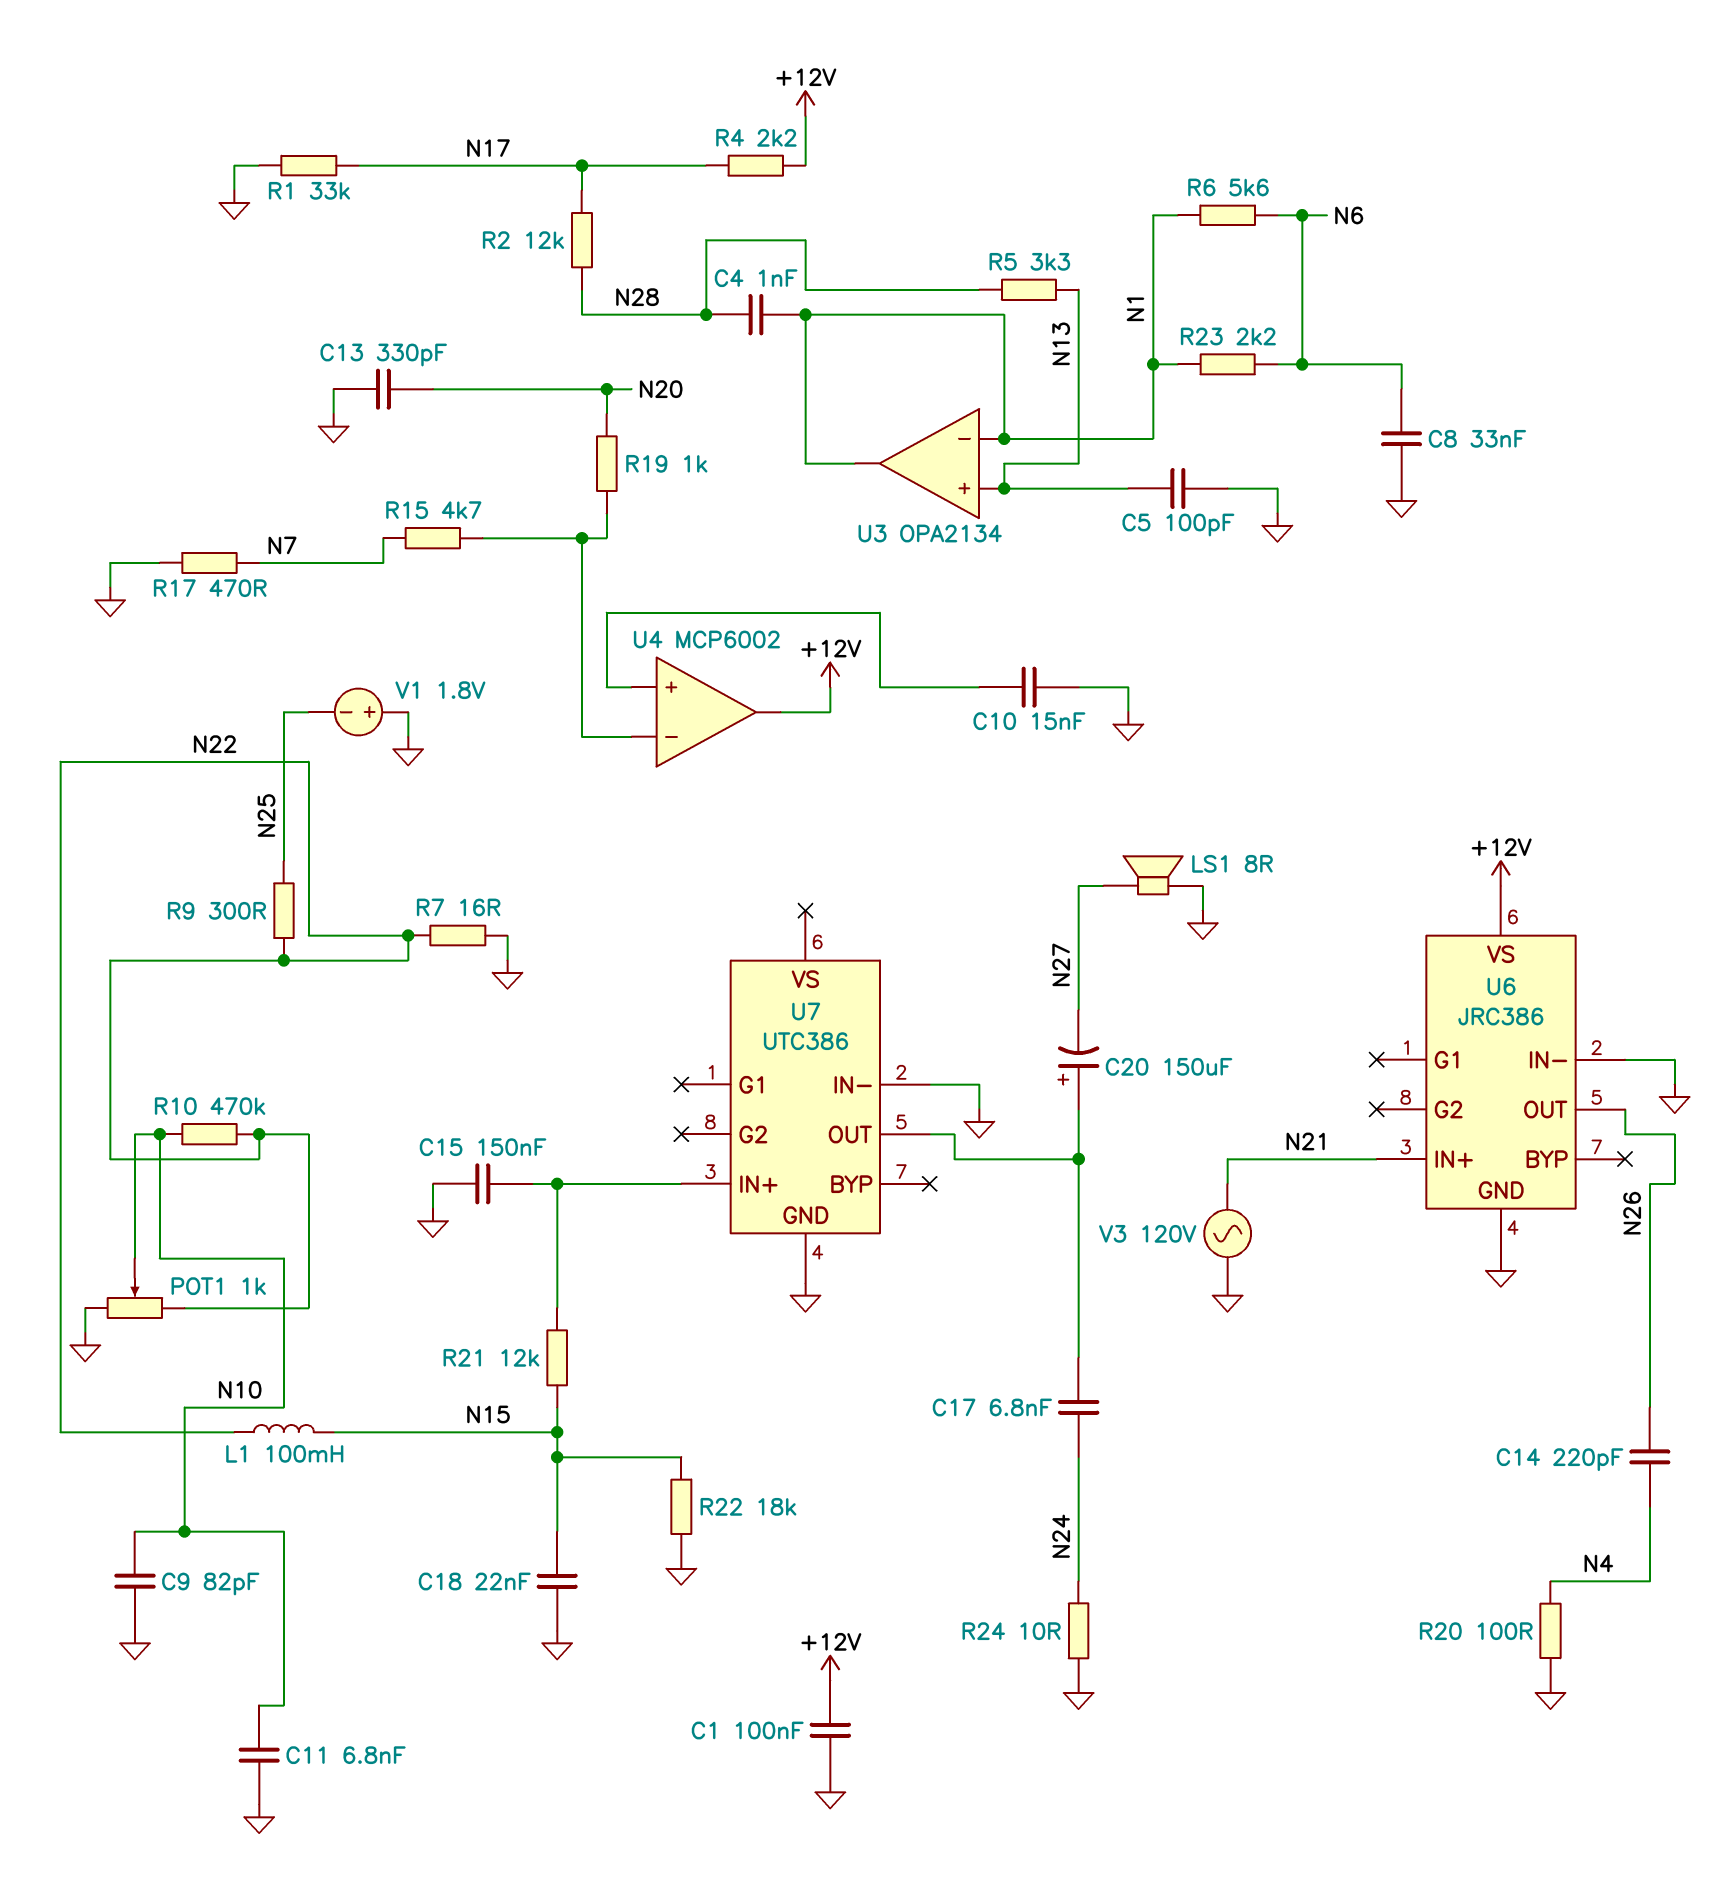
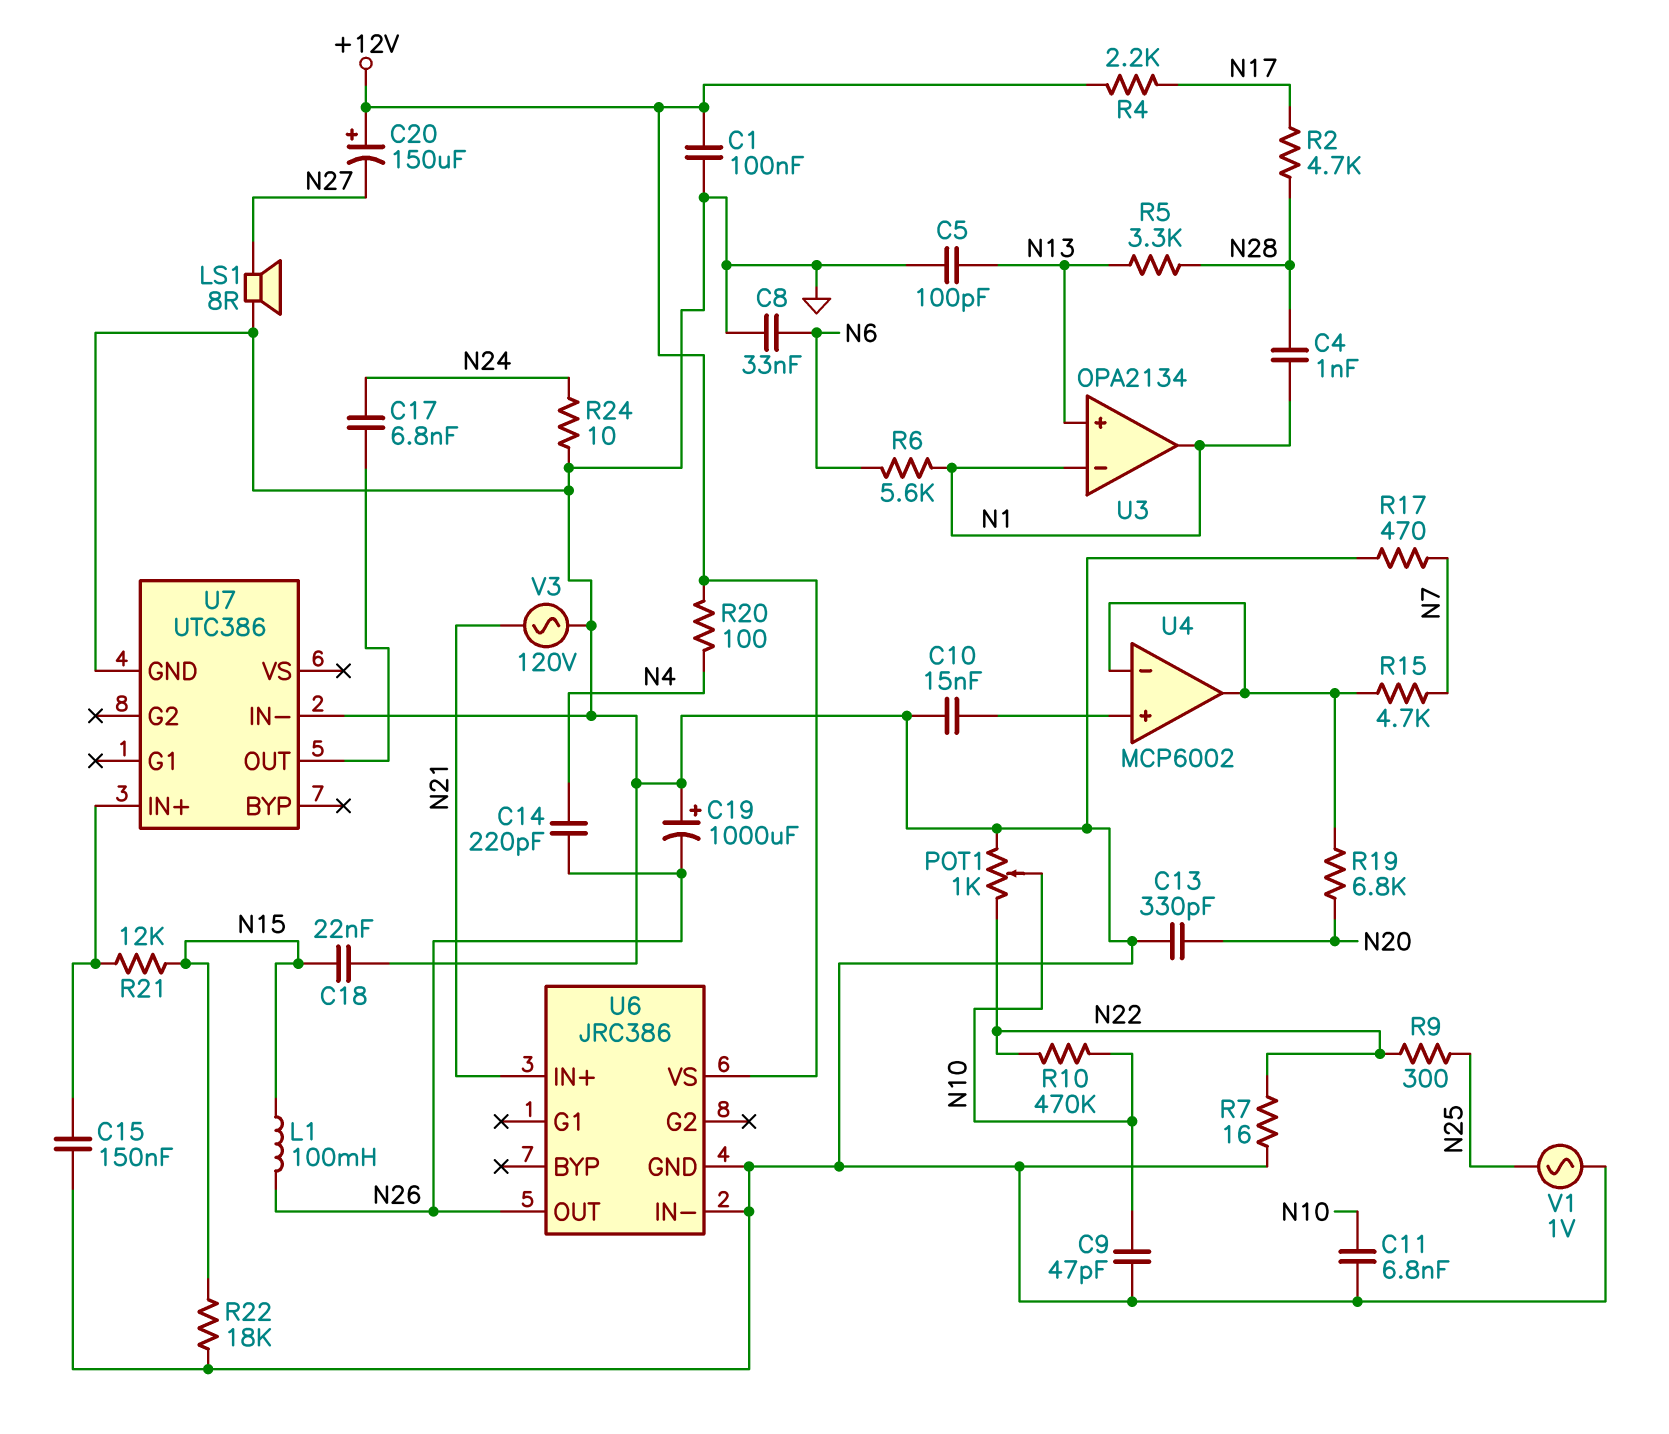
C9: 82pF (GND, N10) -> 47pF (GND, N10)
C19: none -> 1000uF (plus GND, minus N26)
C20: 150uF (plus U7/OUT, minus N27) -> 150uF (plus +12V, minus N27)
L1: 100mH (N15, N22) -> 100mH (N15, N26)
R1: 33k (GND, N17) -> none
R2: 12k (N17, N28) -> 4.7k (N17, N28)
R19: 1k (N20, U4/in-) -> 6.8k (N20, U4/in-)
R20: 100 (GND, N4) -> 100 (+12V, N4)
R23: 2.2k (N1, N6) -> none
U4 pin out: +12V -> U4/in-
V1: 1.8V (plus GND, minus N25) -> AC 1V (GND, N25)

